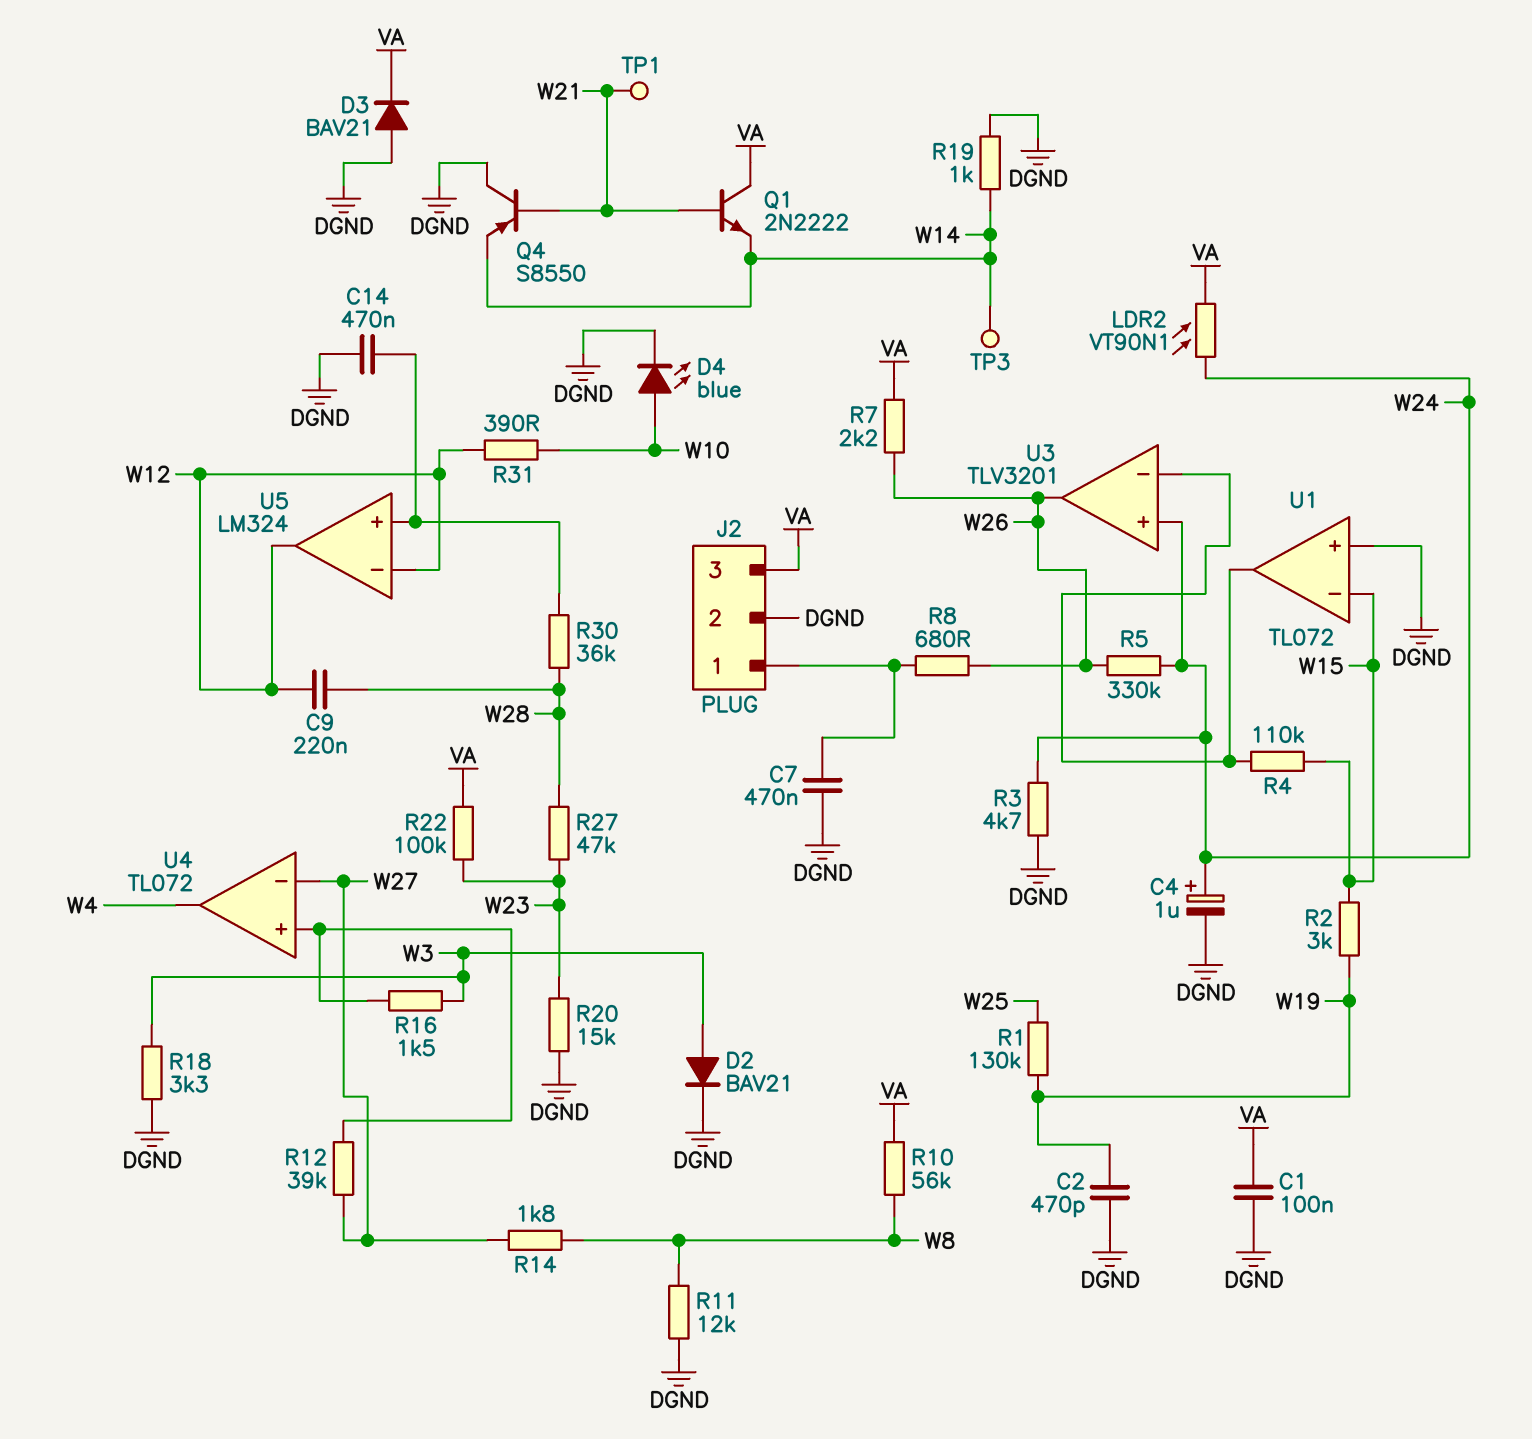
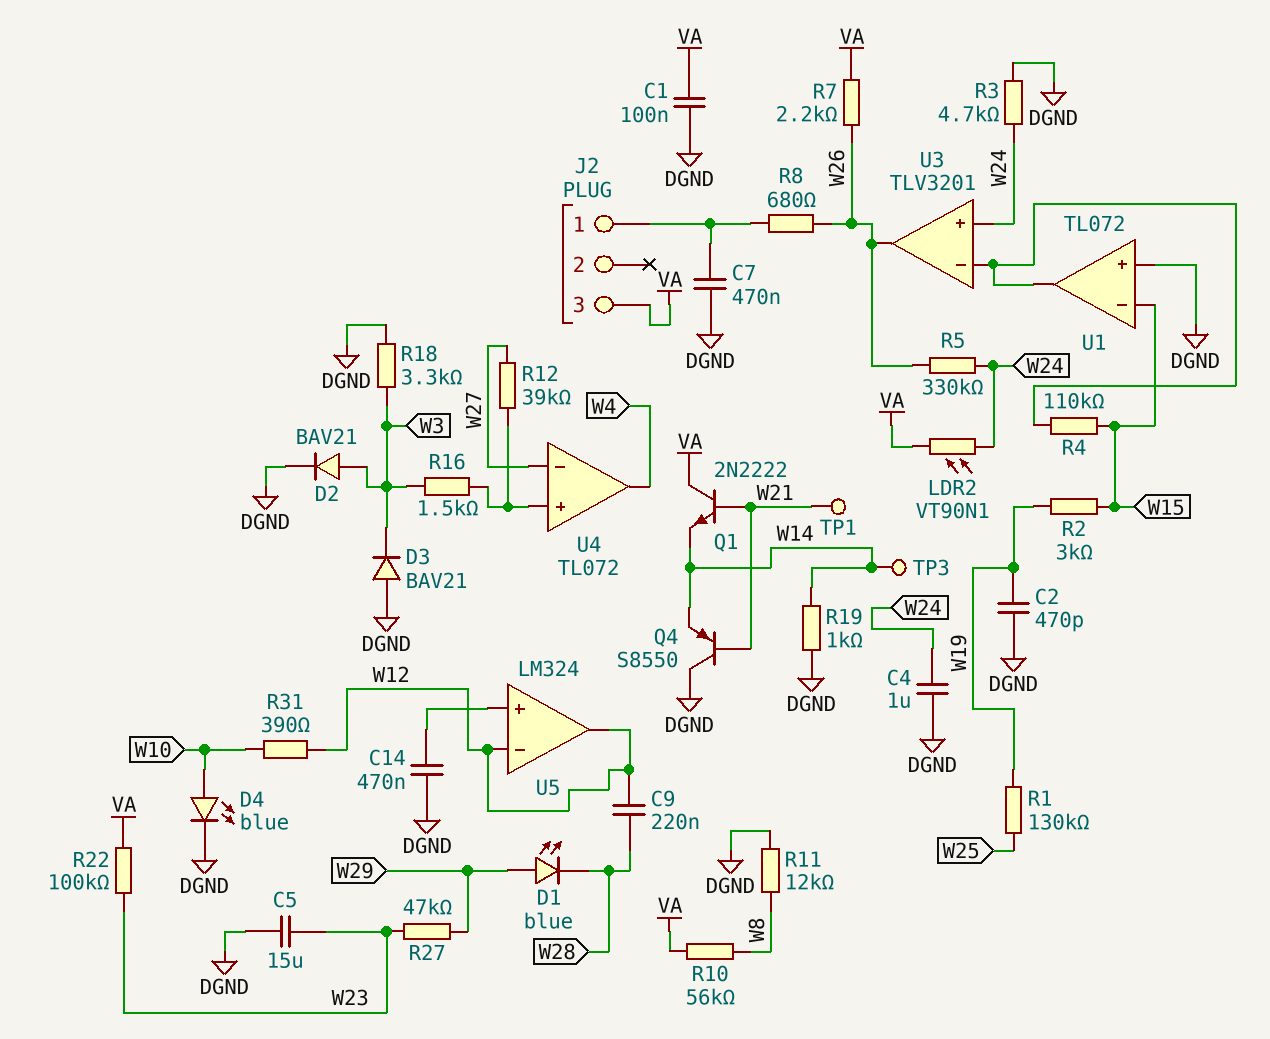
C4: 1uF (plus W24, minus DGND) -> 1uF (DGND, W24)
C5: none -> 15uF (DGND, W23)
D1: none -> LED blue (A W29, K W28)
D3: diode BAV21 (A DGND, K VA) -> diode BAV21 (A DGND, K W3)
J2 pin 2: DGND -> none
R14: 1.8k (W8, W27) -> none
R20: 15k (DGND, W23) -> none
R27: 47k (W23, W28) -> 47k (W23, W29)
R30: 36k (U5/in+, W28) -> none

